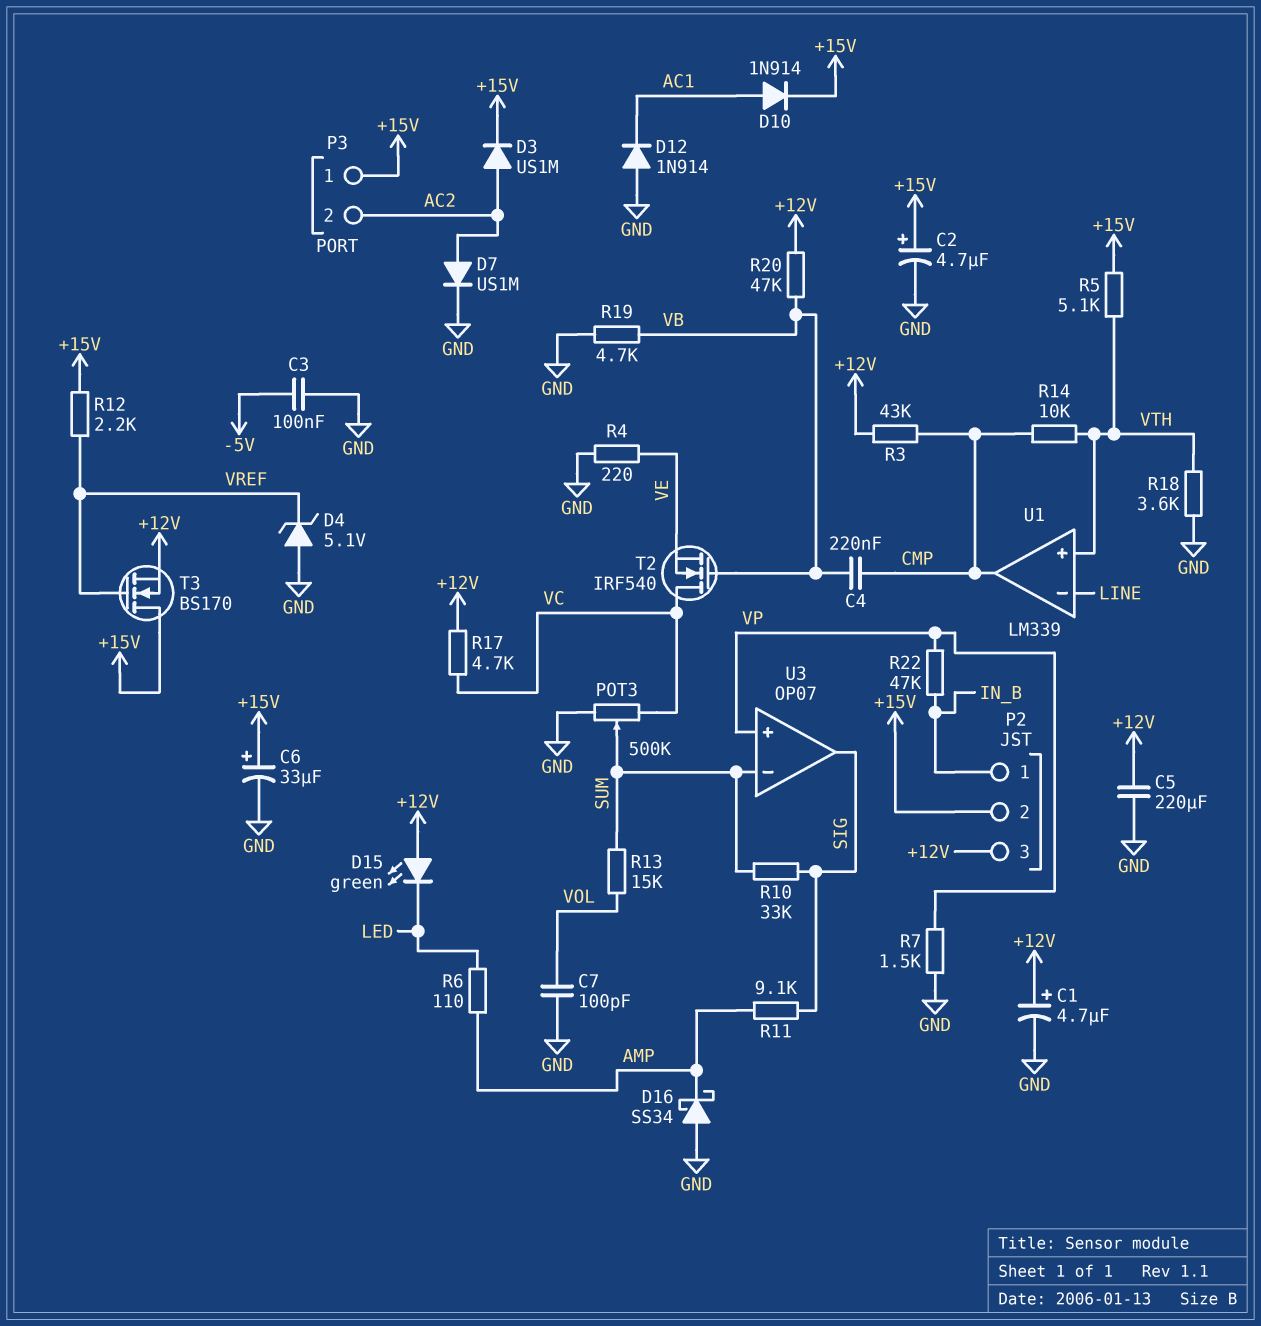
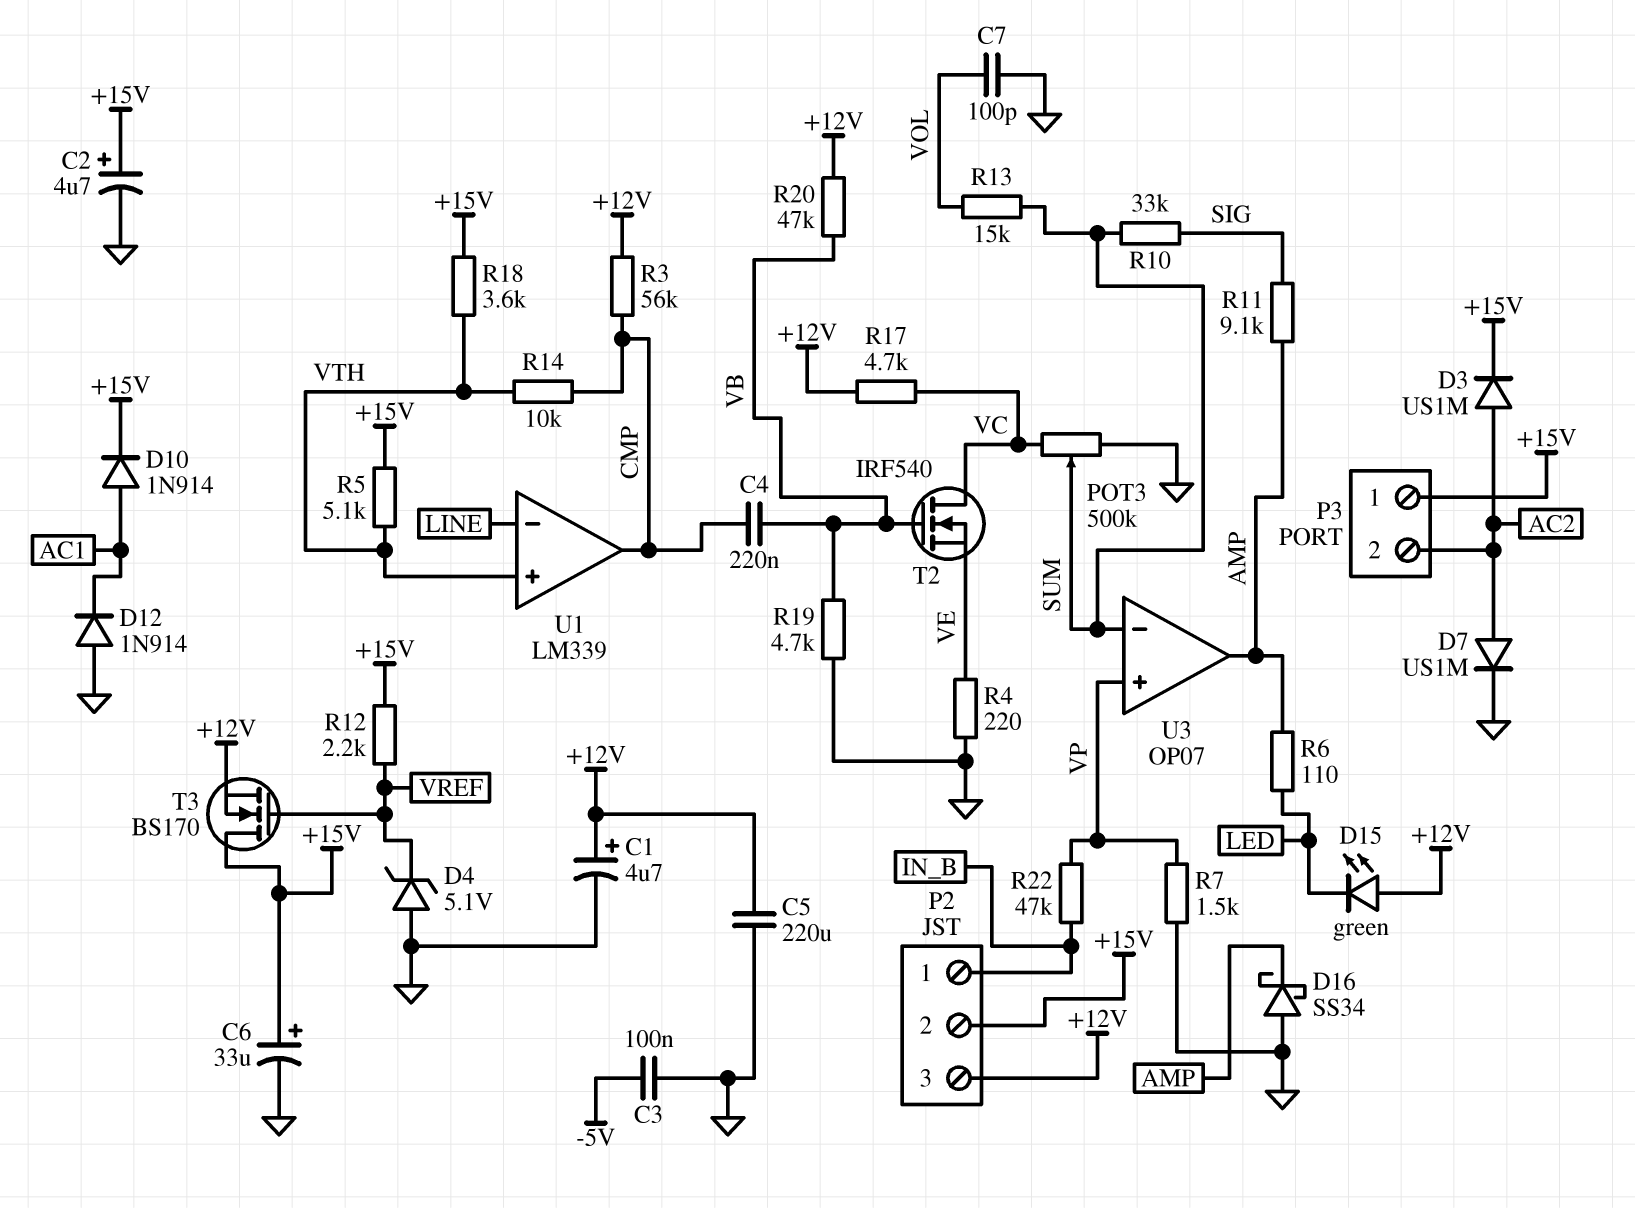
R3: 43k (+12V, CMP) -> 56k (+12V, CMP)
R18: 3.6k (GND, VTH) -> 3.6k (+15V, VTH)
U3 pin out: SIG -> AMP

